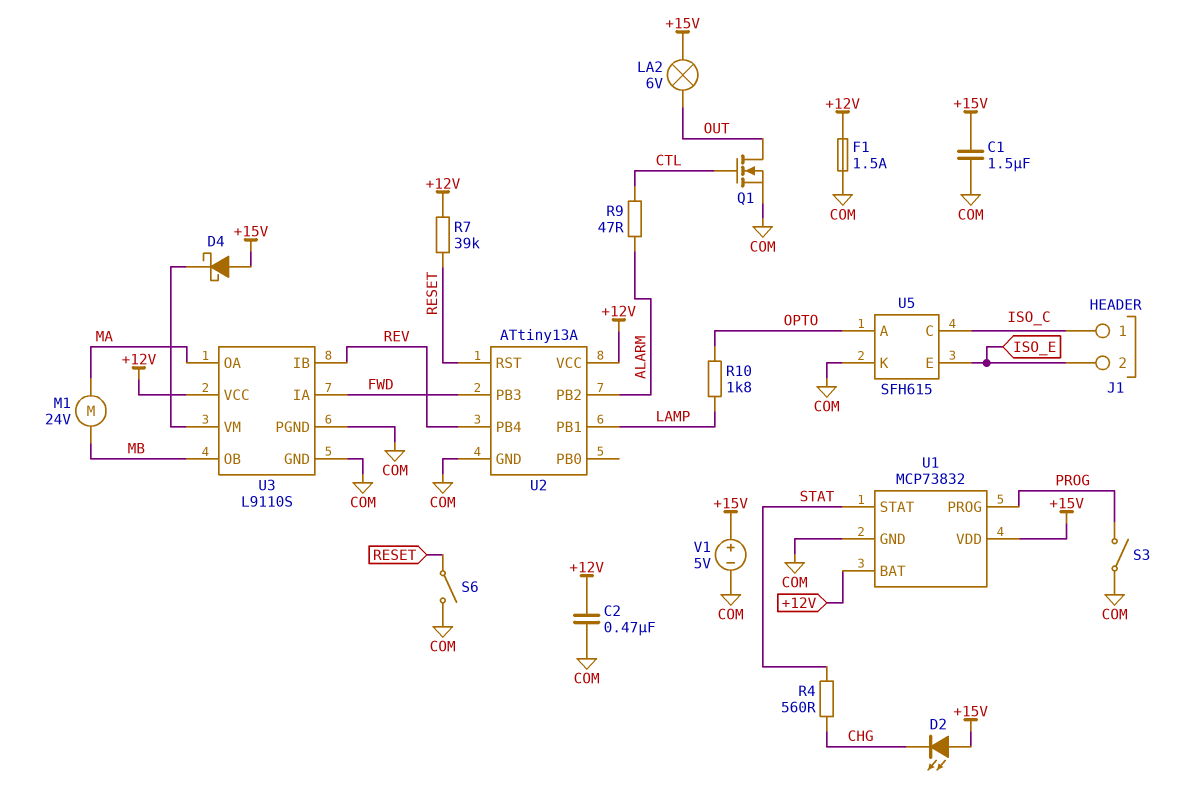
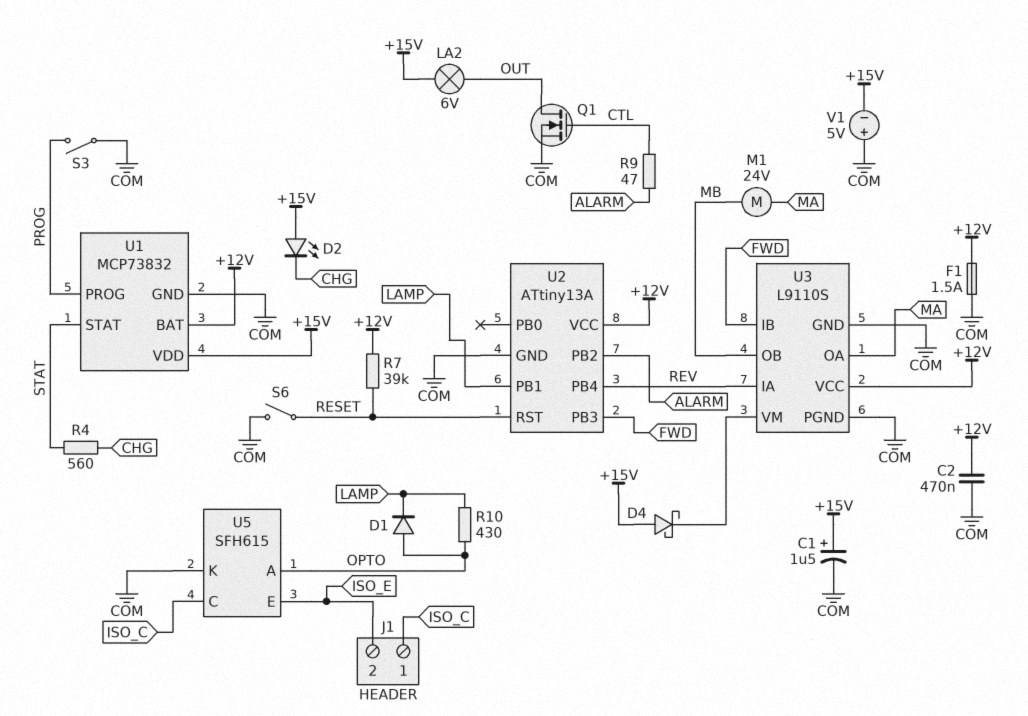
C1: 1.5uF (+15V, COM) -> 1.5uF (plus +15V, minus COM)
D1: none -> diode (A OPTO, K LAMP)
R10: 1.8k (LAMP, OPTO) -> 430 (LAMP, OPTO)
U3 pin IA: FWD -> REV
U3 pin IB: REV -> FWD
V1: 5V (plus +15V, minus COM) -> 5V (plus COM, minus +15V)

